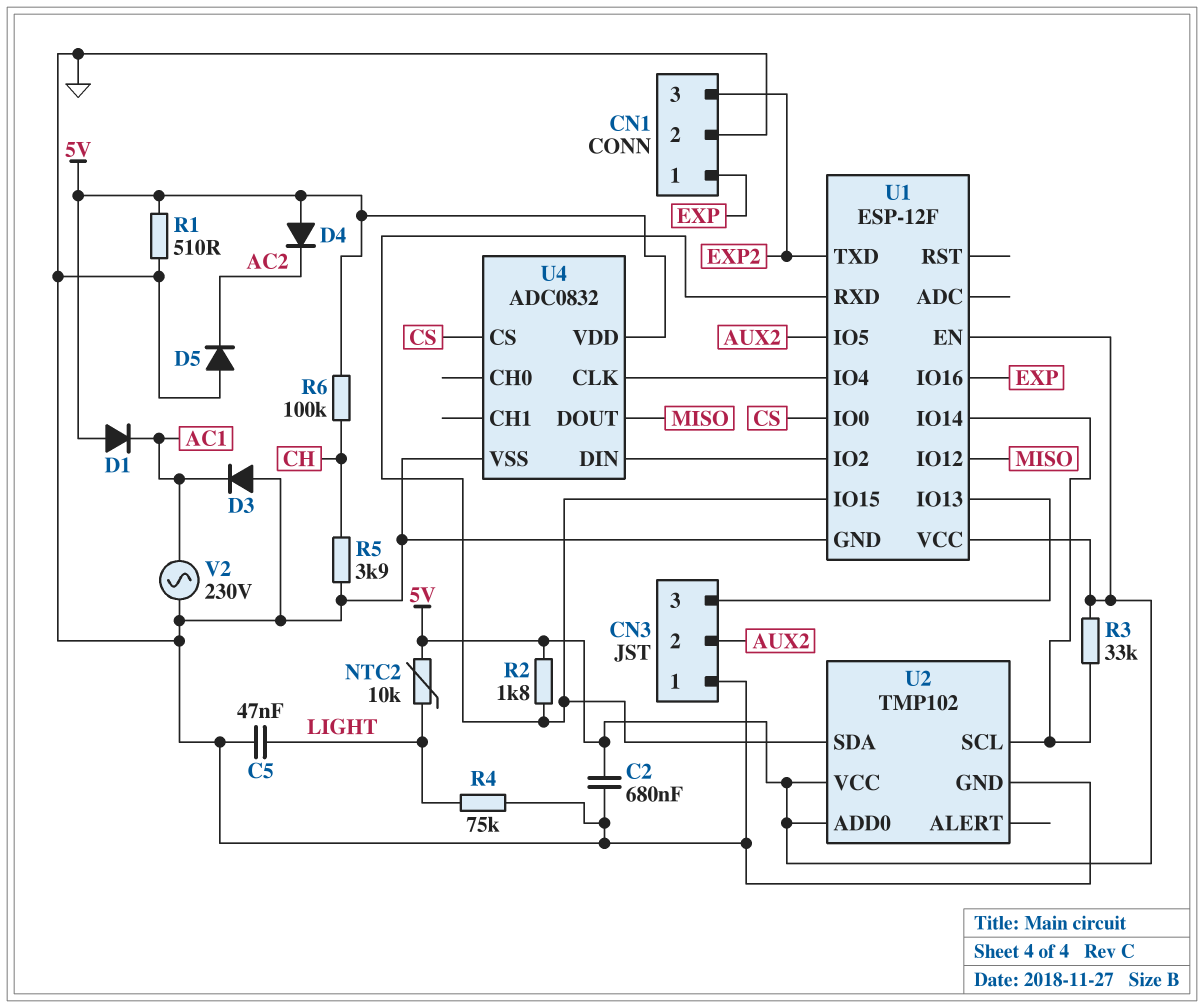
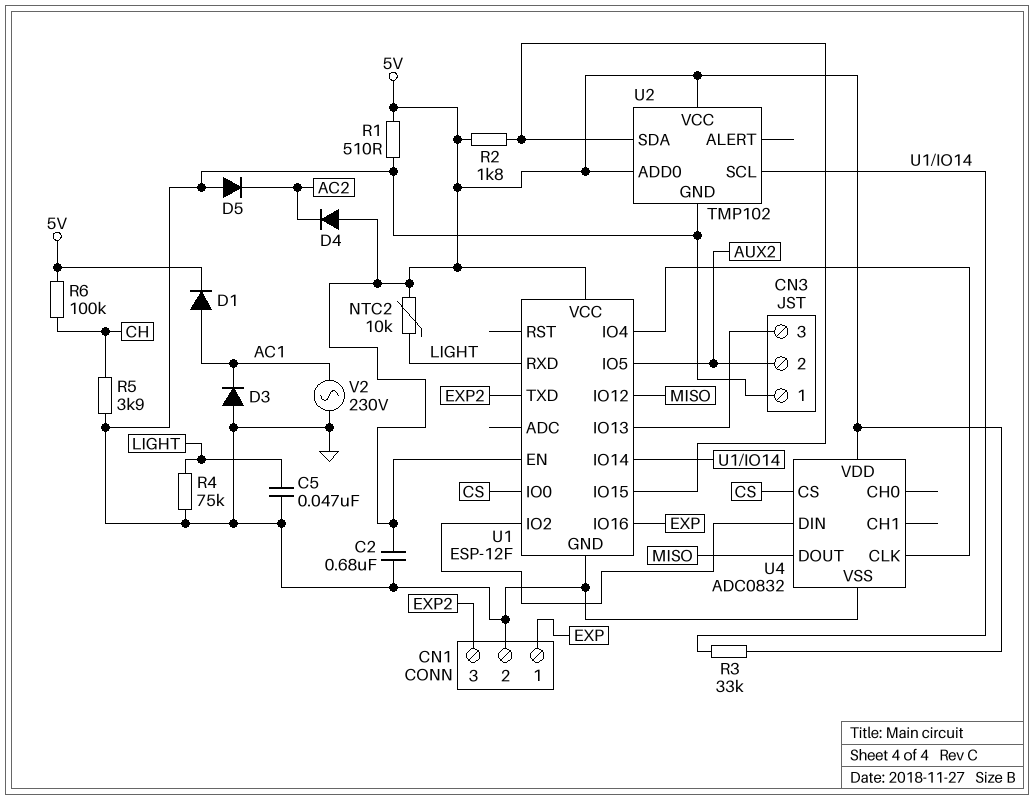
D1: diode (A 5V, K AC1) -> diode (A AC1, K 5V)
U1 pin RXD: U1/IO15 -> LIGHT

